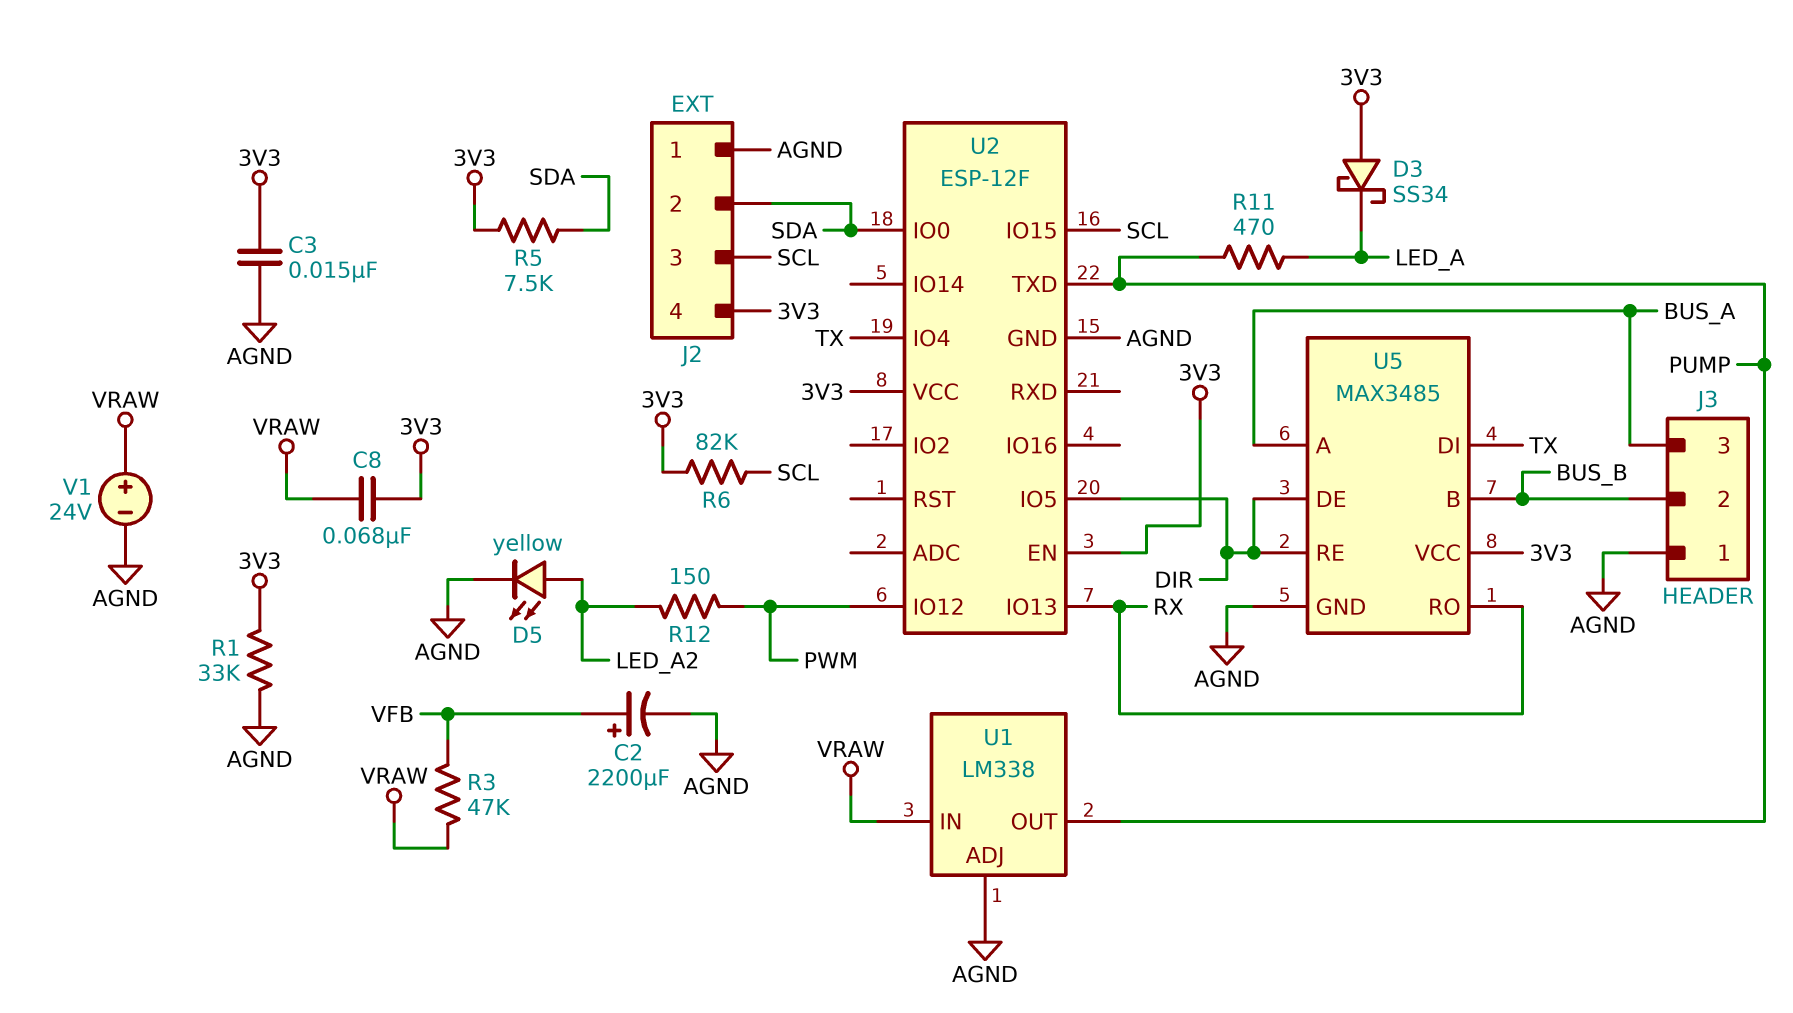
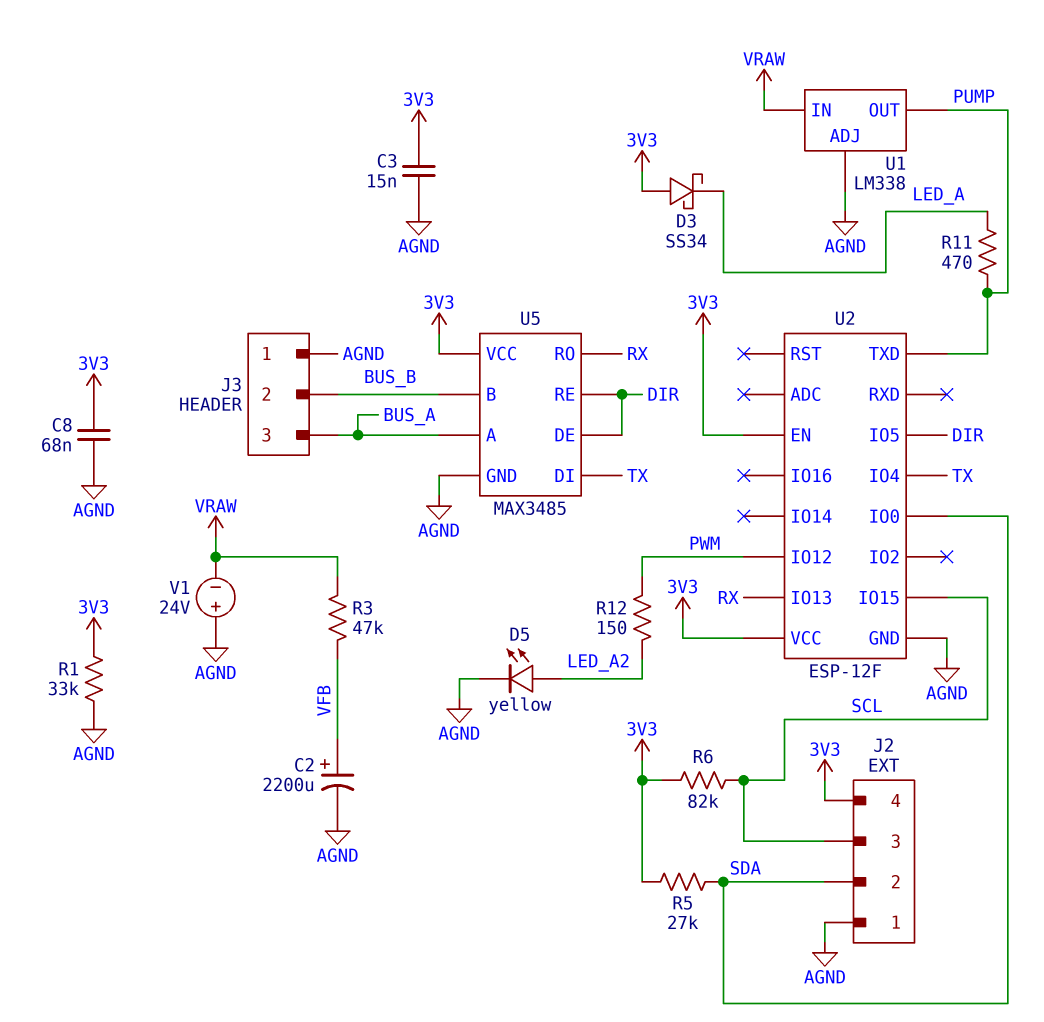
C8: 68nF (3V3, VRAW) -> 68nF (3V3, AGND)
R5: 7.5k (3V3, SDA) -> 27k (3V3, SDA)
V1: 24V (plus VRAW, minus AGND) -> 24V (plus AGND, minus VRAW)

